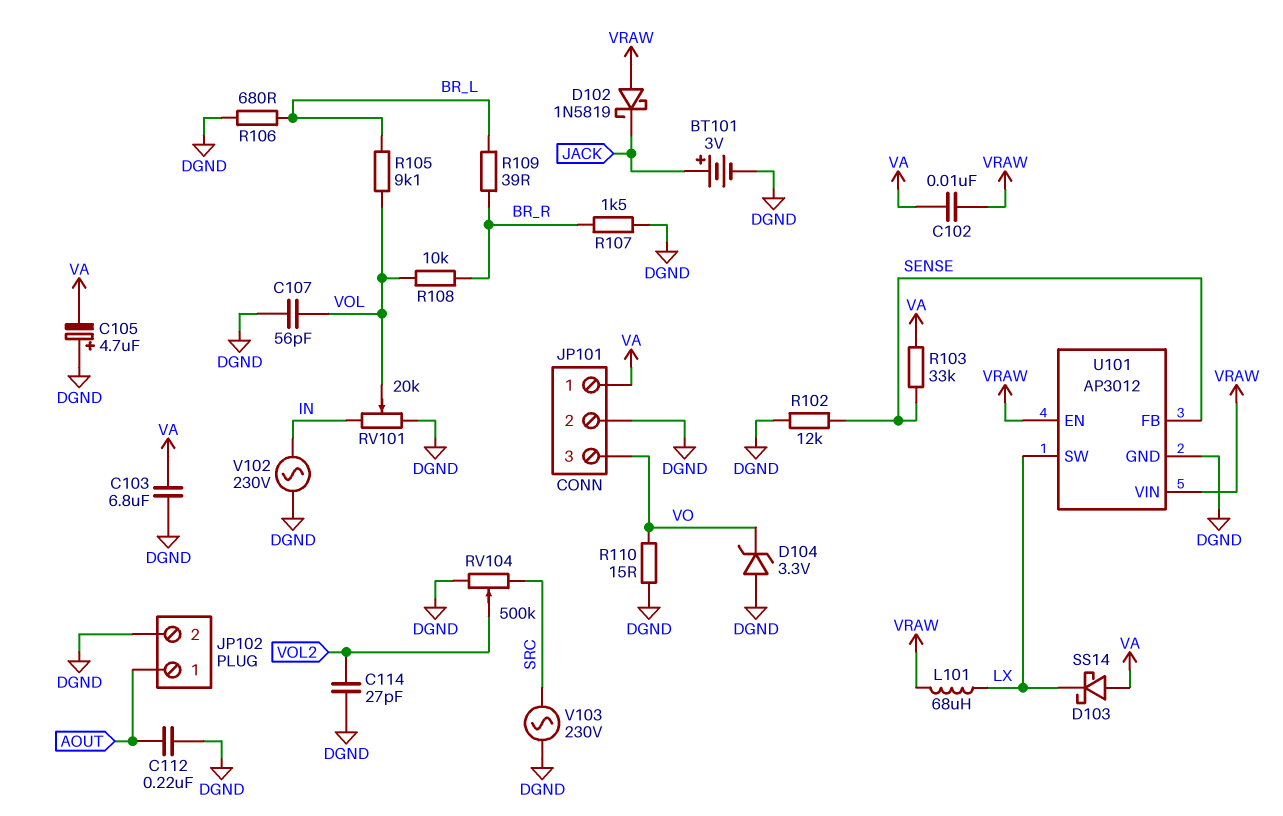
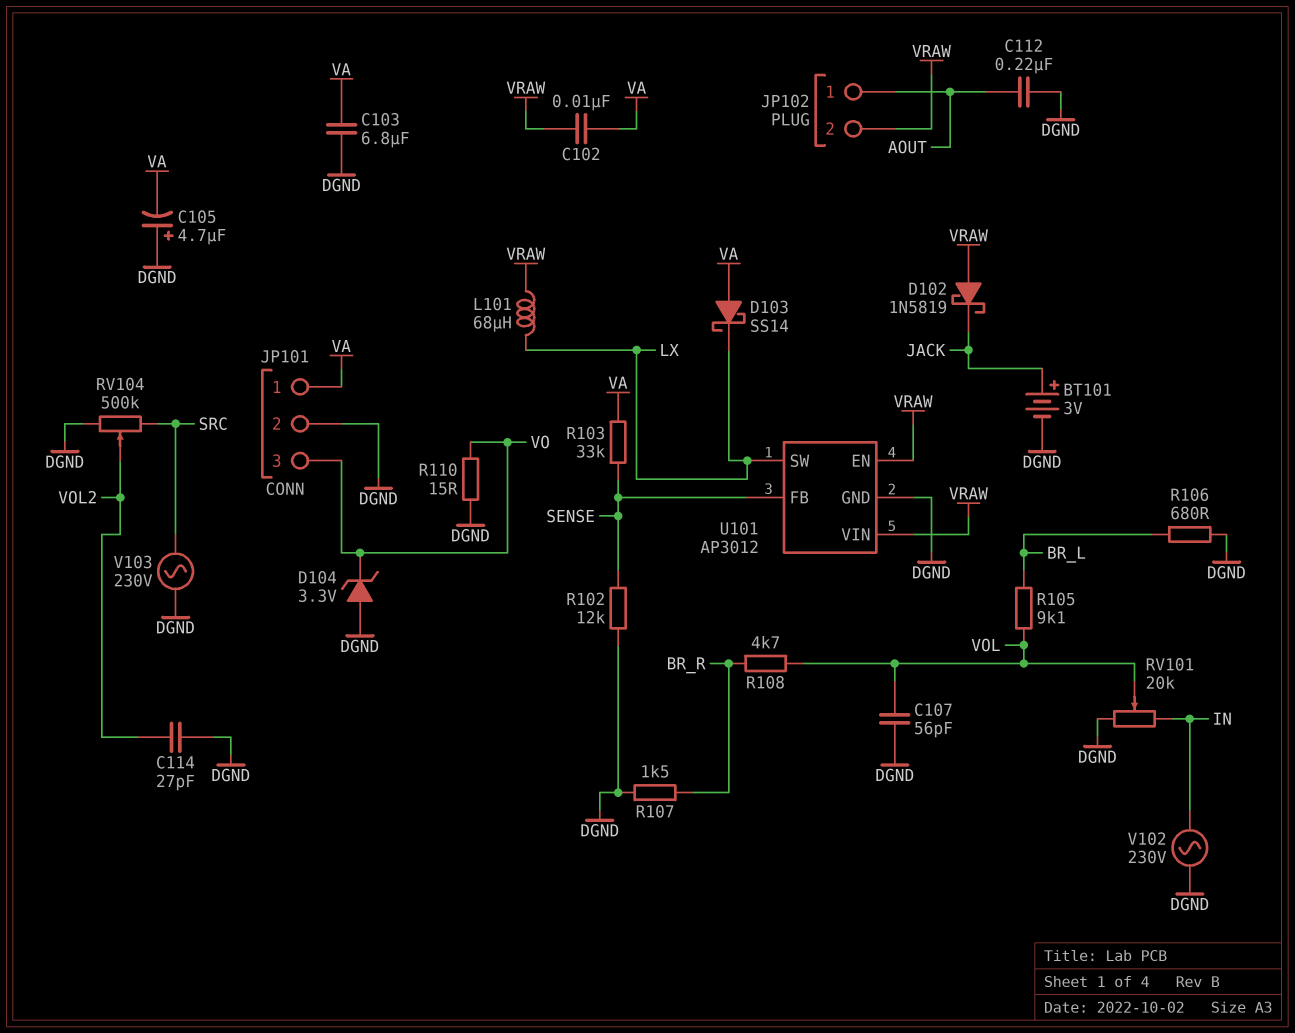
JP102 pin 2: DGND -> VRAW
R108: 10k (BR_R, VOL) -> 4.7k (BR_R, VOL)
R109: 39 (BR_L, BR_R) -> none

